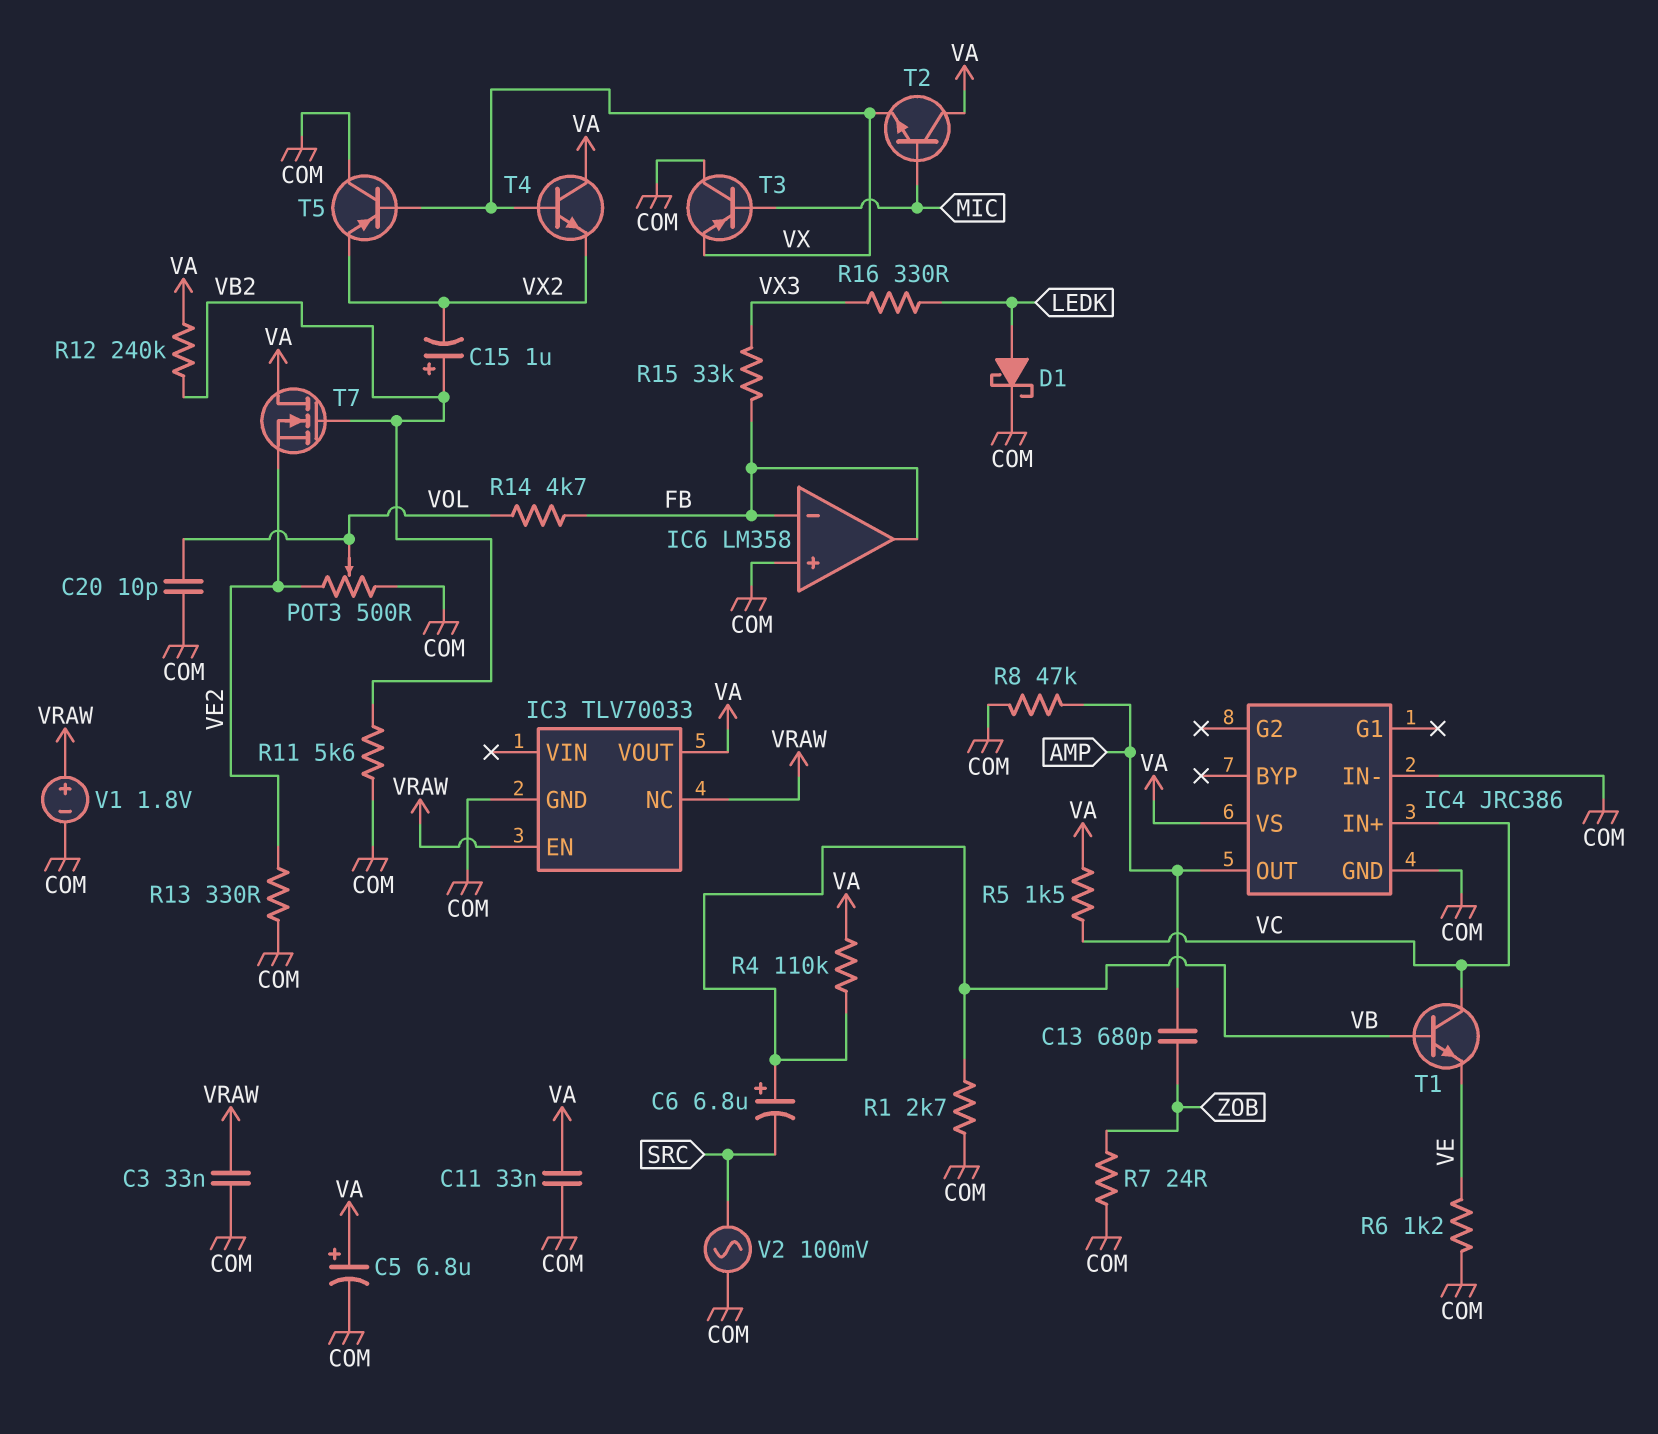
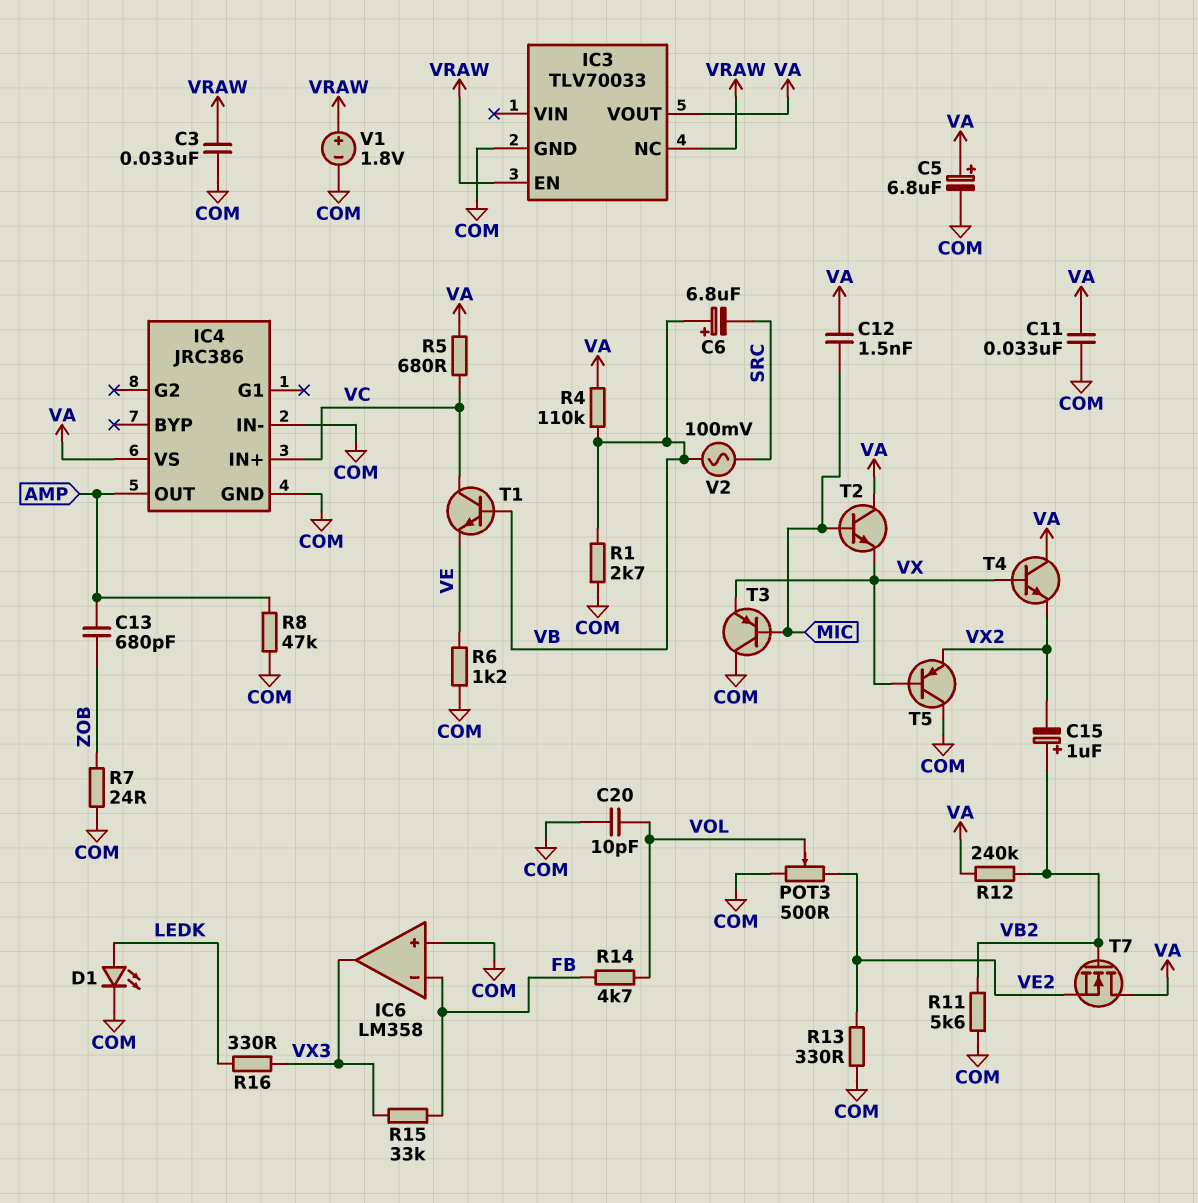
C12: none -> 1.5nF (MIC, VA)
D1: schottky (A LEDK, K COM) -> LED (A LEDK, K COM)
IC6 pin out: FB -> VX3
R5: 1.5k (VA, VC) -> 680 (VA, VC)
V2: AC 100mV (COM, SRC) -> AC 100mV (SRC, VB)

